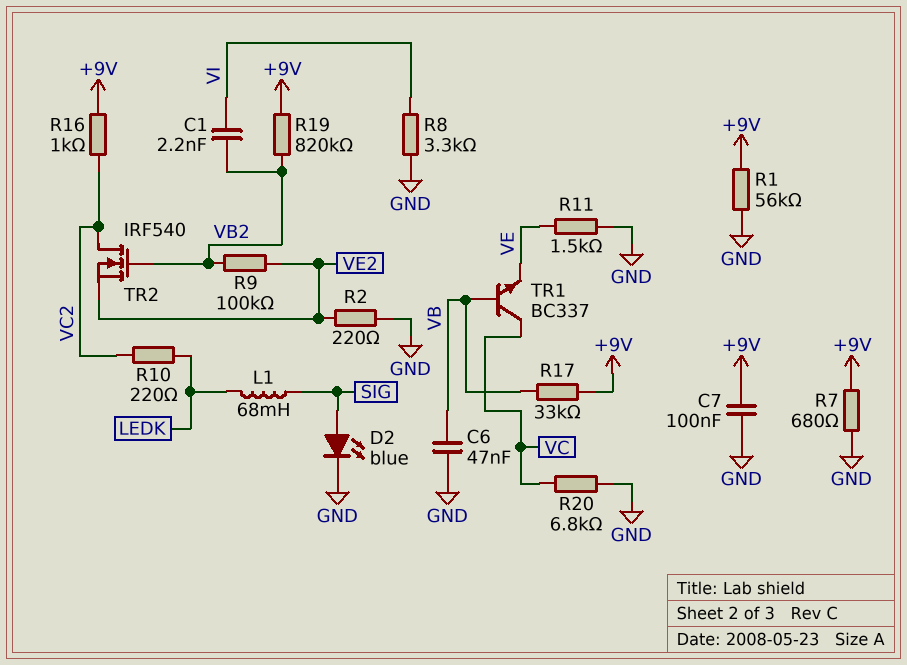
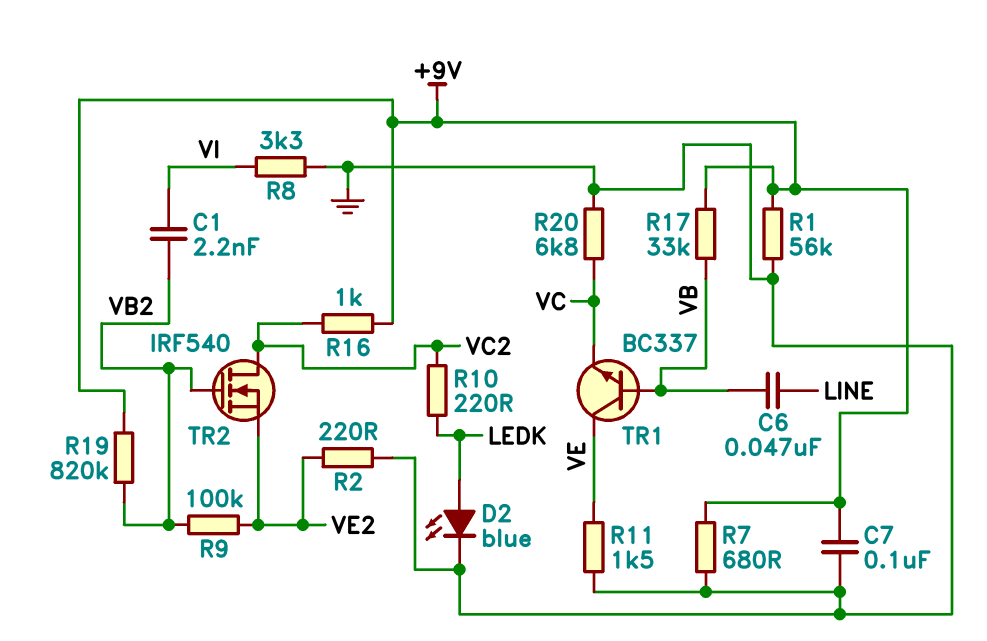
C6: 47nF (GND, VB) -> 47nF (LINE, VB)
D2: LED blue (A SIG, K GND) -> LED blue (A LEDK, K GND)
L1: 68mH (LEDK, SIG) -> none
TR1: NPN BC337 (B VB, C VC, E VE) -> NPN BC337 (B VB, C VE, E VC)

